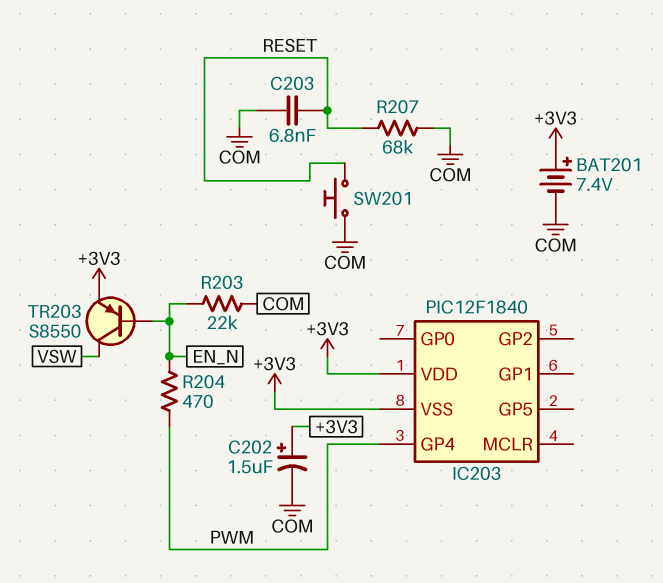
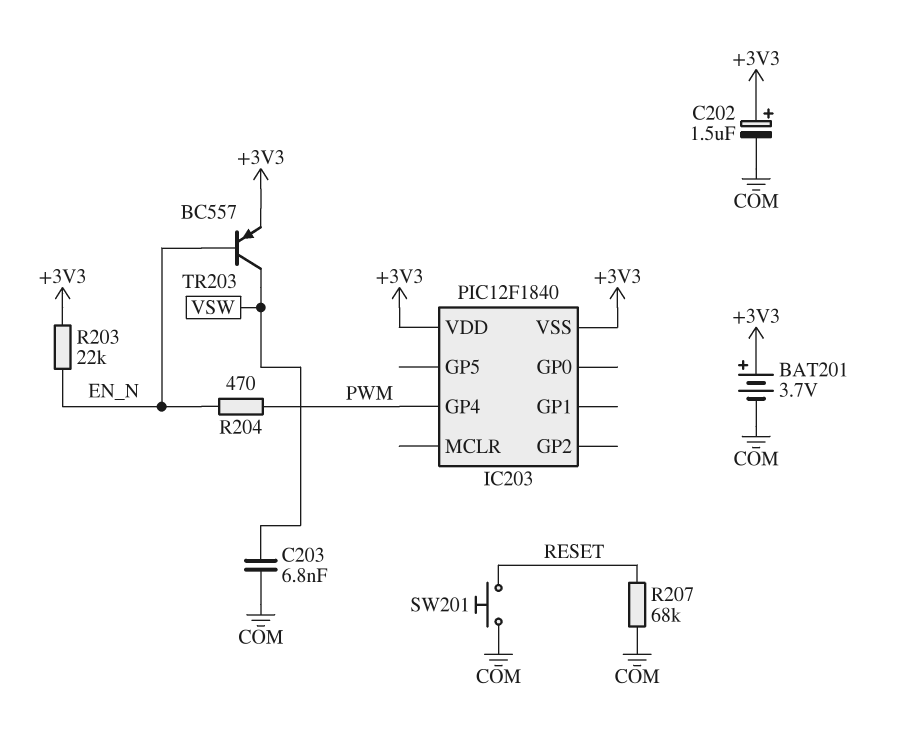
BAT201: 7.4V (plus +3V3, minus COM) -> 3.7V (plus +3V3, minus COM)
C203: 6.8nF (COM, RESET) -> 6.8nF (COM, VSW)
R203: 22k (COM, EN_N) -> 22k (+3V3, EN_N)
TR203: PNP S8550 (B EN_N, C VSW, E +3V3) -> PNP BC557 (B EN_N, C VSW, E +3V3)

